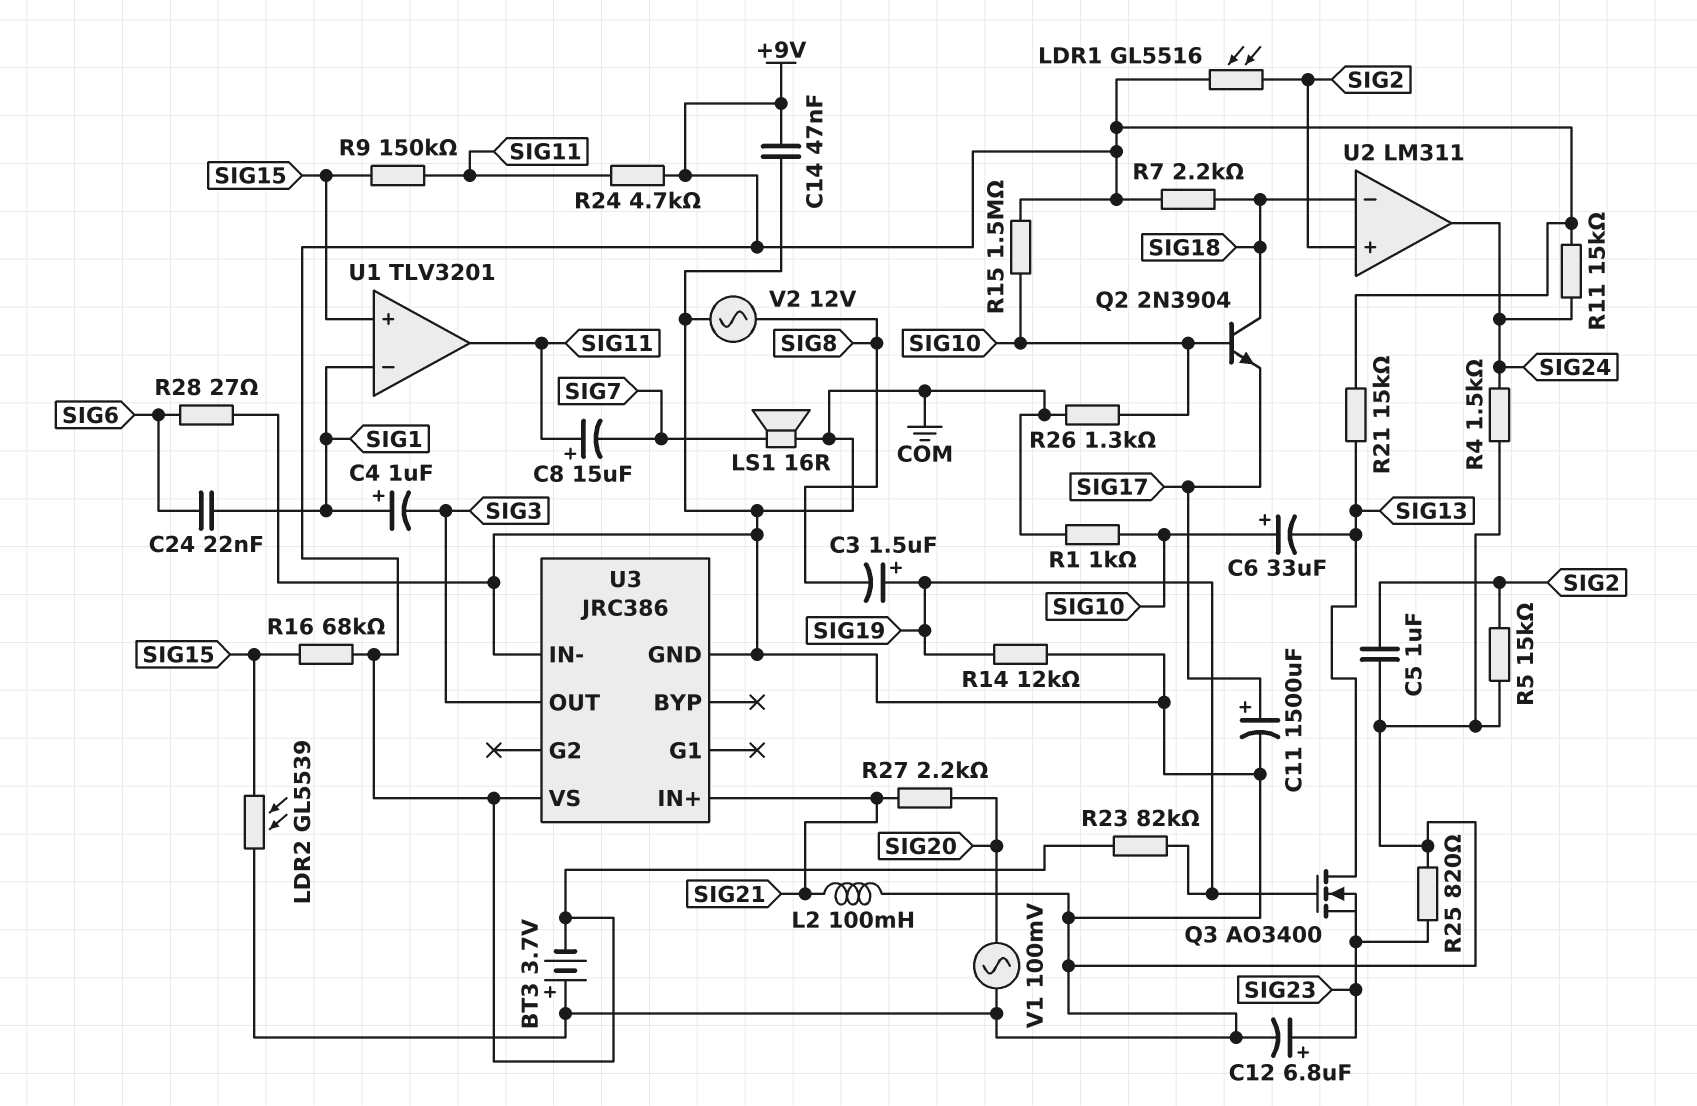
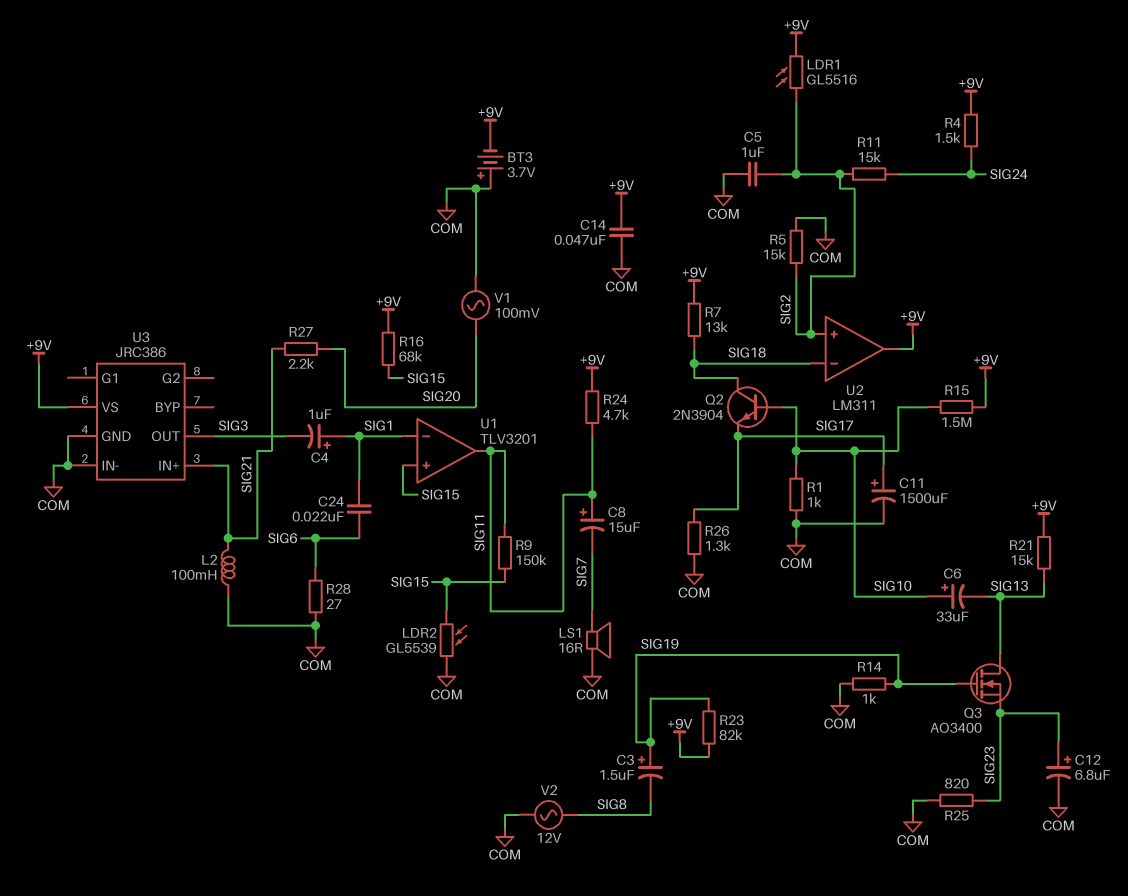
R4: 1.5k (COM, SIG24) -> 1.5k (+9V, SIG24)
R7: 2.2k (+9V, SIG18) -> 13k (+9V, SIG18)
R11: 15k (+9V, SIG24) -> 15k (SIG2, SIG24)
R14: 12k (COM, SIG19) -> 1k (COM, SIG19)
R26: 1.3k (COM, SIG10) -> 1.3k (COM, SIG17)
U2 pin out: SIG24 -> +9V

